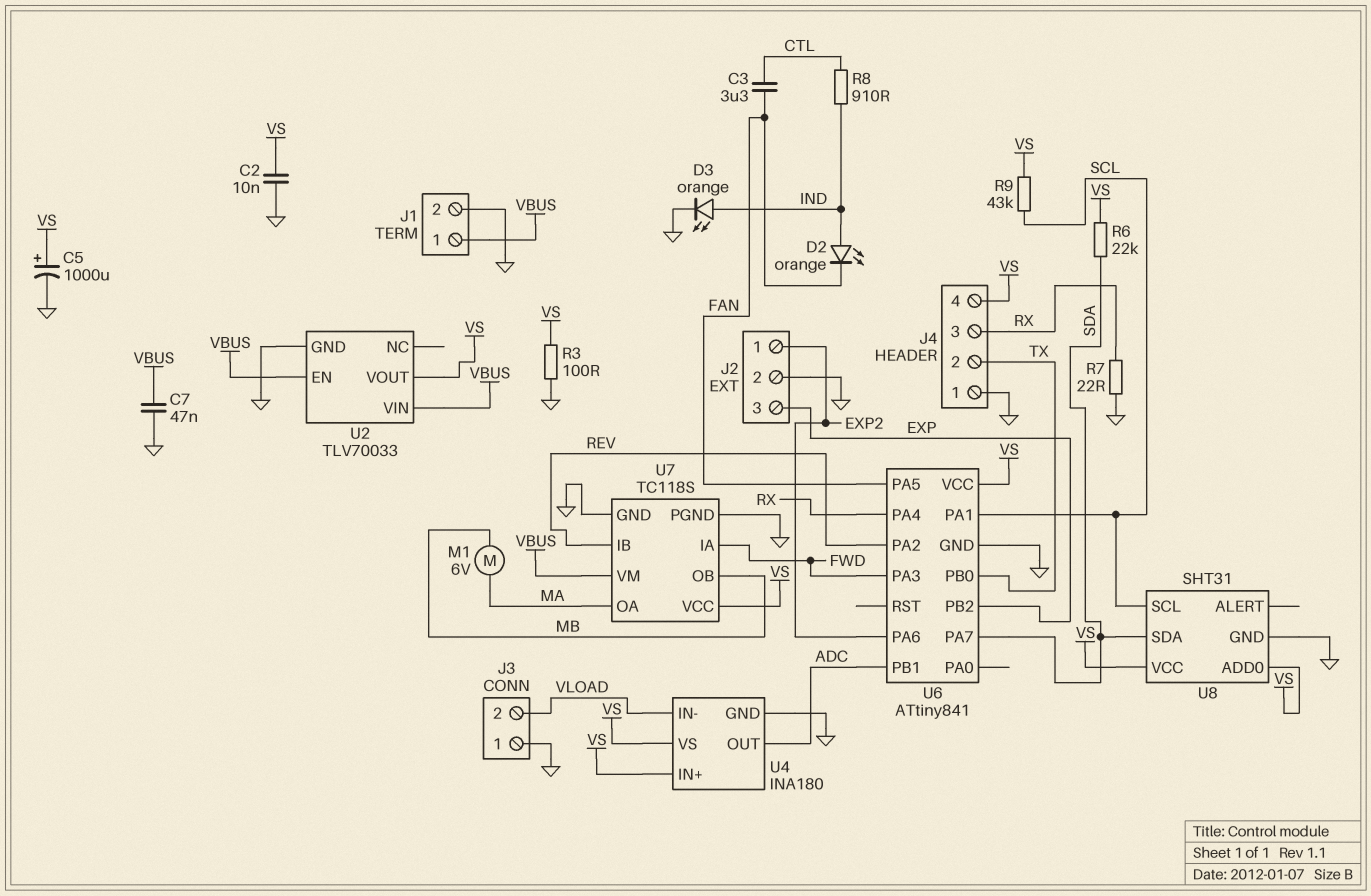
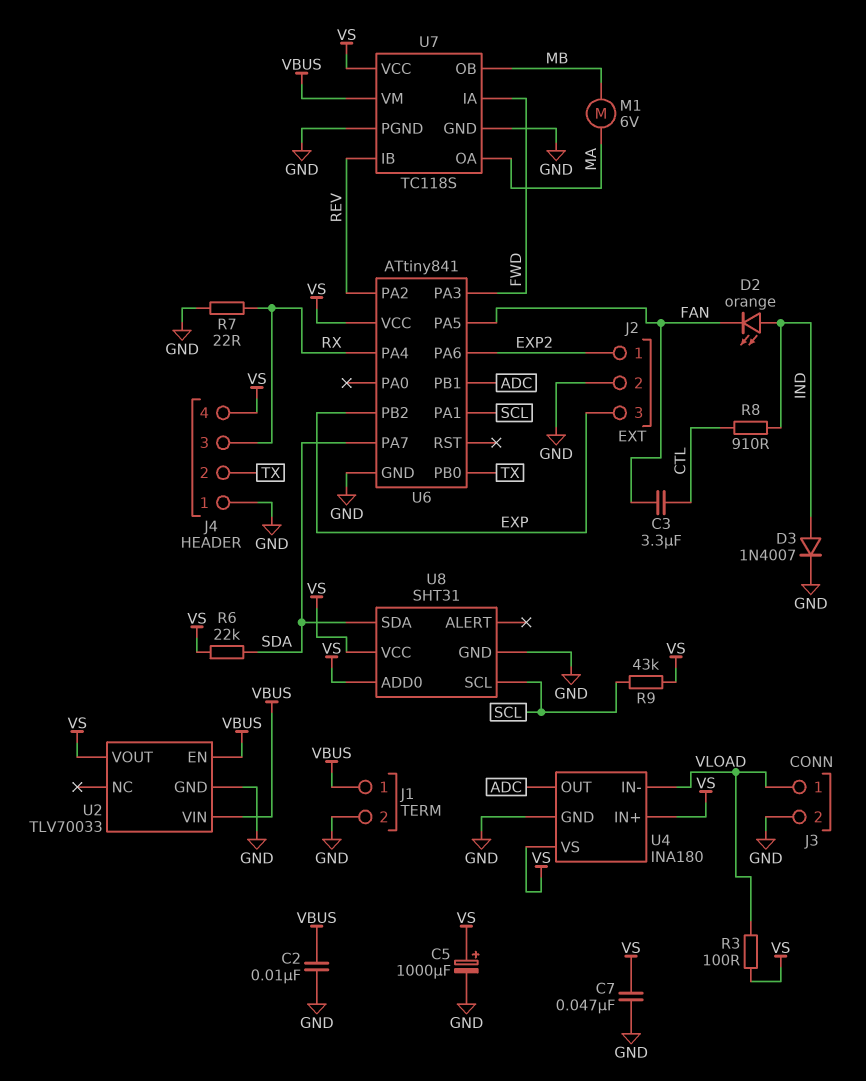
C2: 10nF (GND, VS) -> 10nF (GND, VBUS)
C7: 47nF (GND, VBUS) -> 47nF (GND, VS)
D3: LED orange (A IND, K GND) -> diode 1N4007 (A IND, K GND)
J3 pin 1: GND -> VLOAD
J3 pin 2: VLOAD -> GND
R3: 100 (GND, VS) -> 100 (VLOAD, VS)

